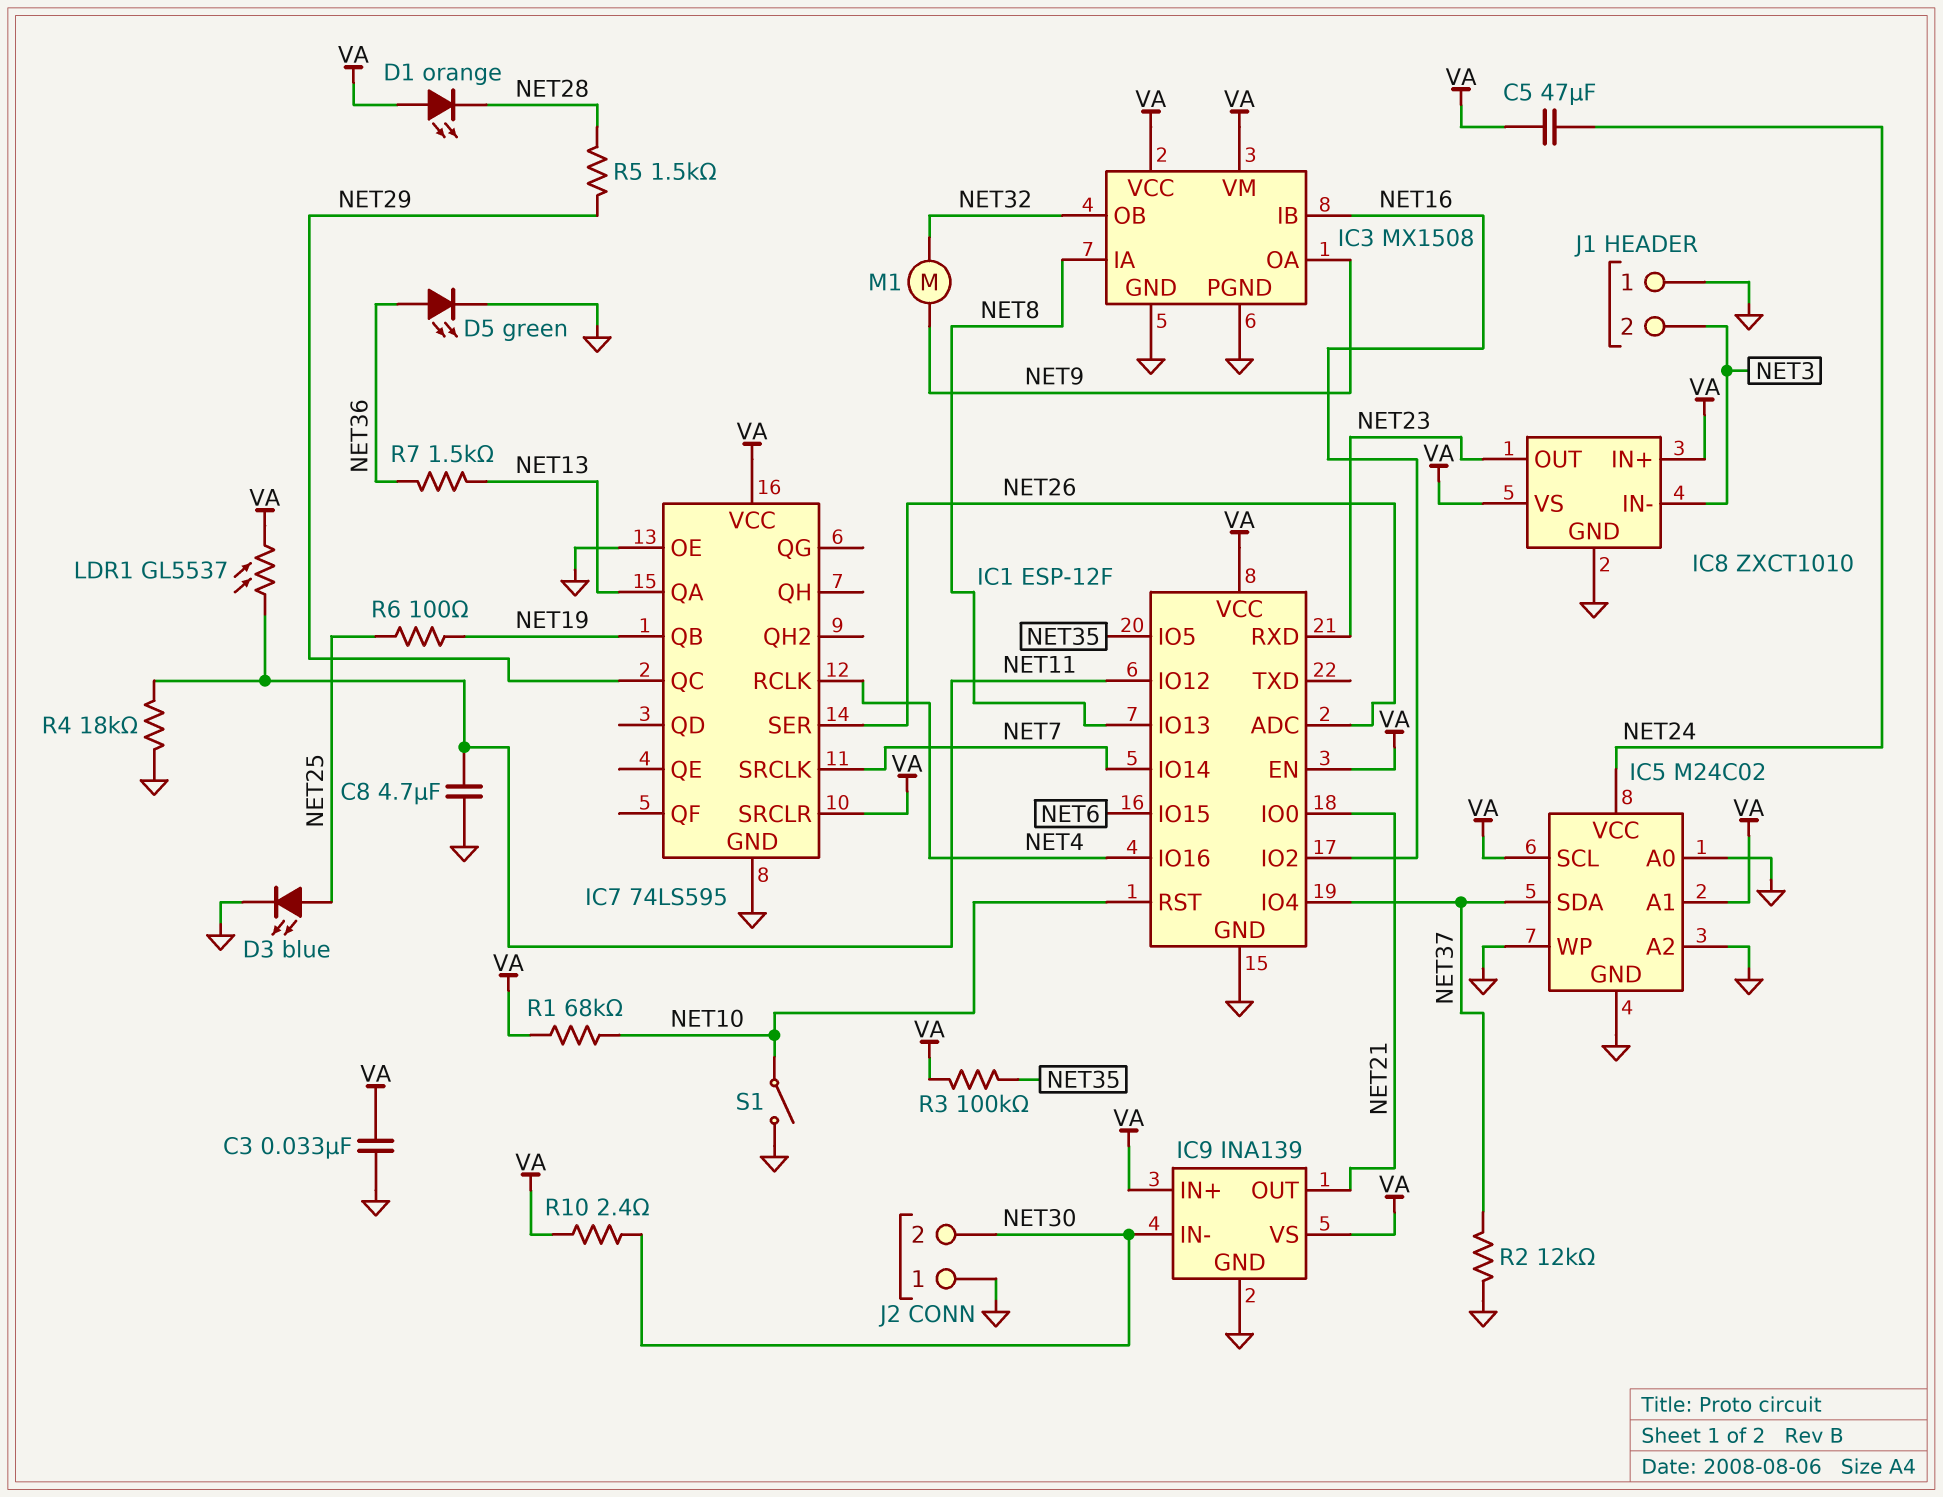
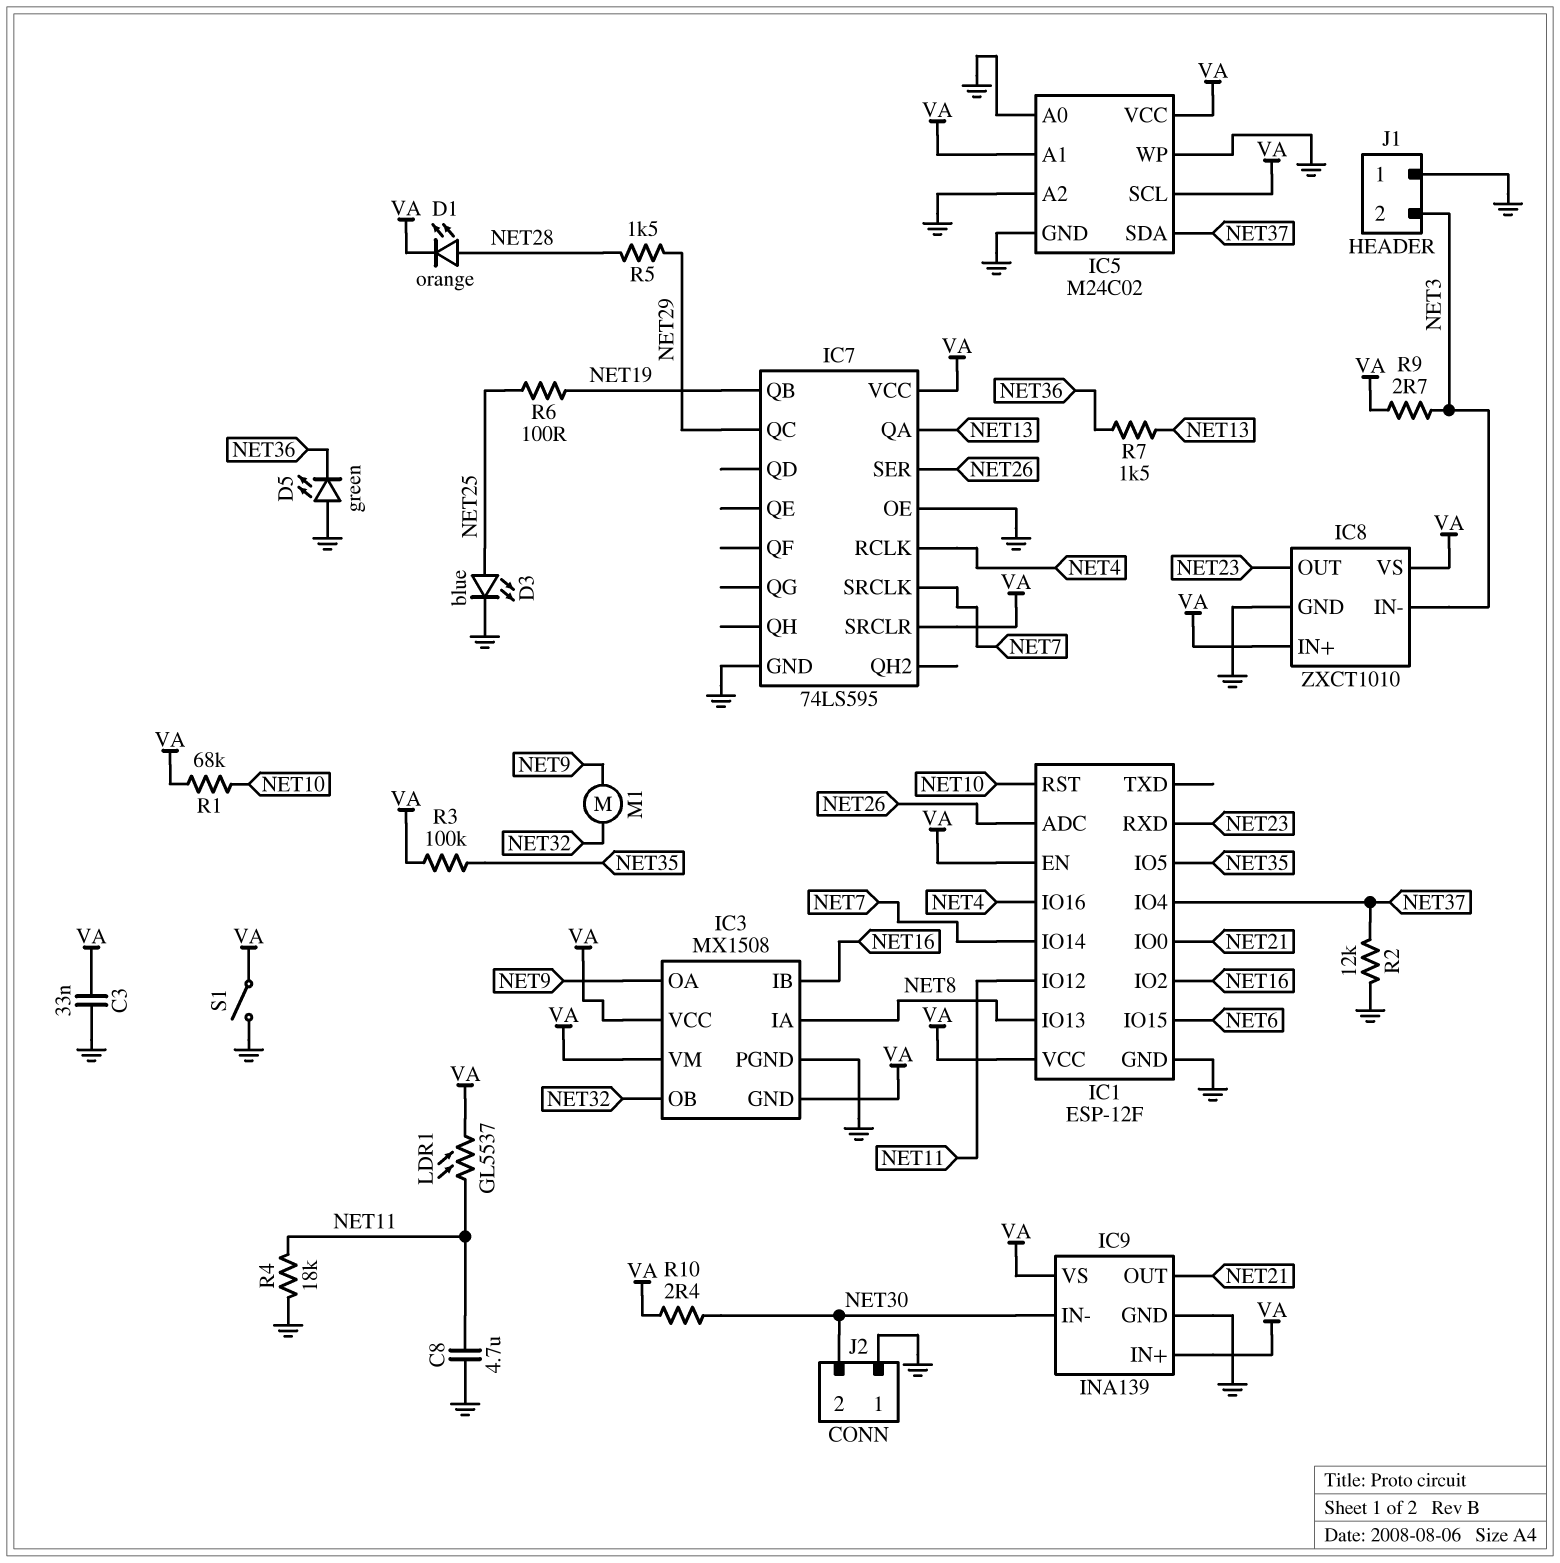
C5: 47uF (NET24, VA) -> none
D1: LED orange (A VA, K NET28) -> LED orange (A NET28, K VA)
D5: LED green (A NET36, K GND) -> LED green (A GND, K NET36)
IC3 pin GND: GND -> VA
IC5 pin VCC: NET24 -> VA
R9: none -> 2.7 (NET3, VA)
S1: switch (GND, NET10) -> switch (GND, VA)

